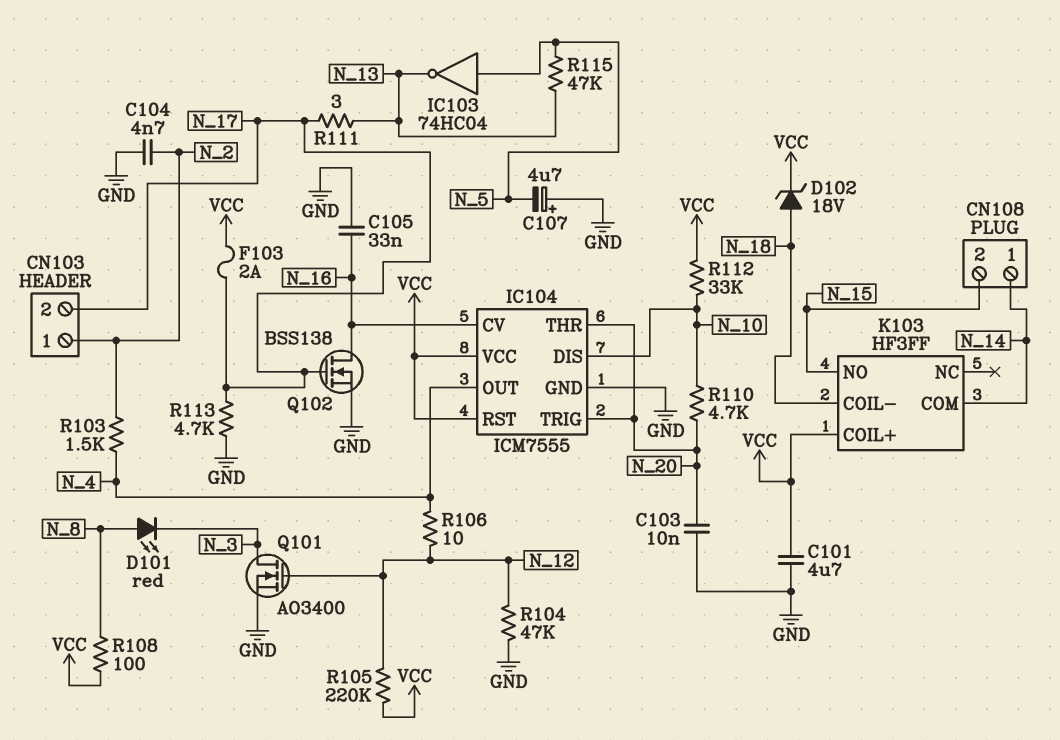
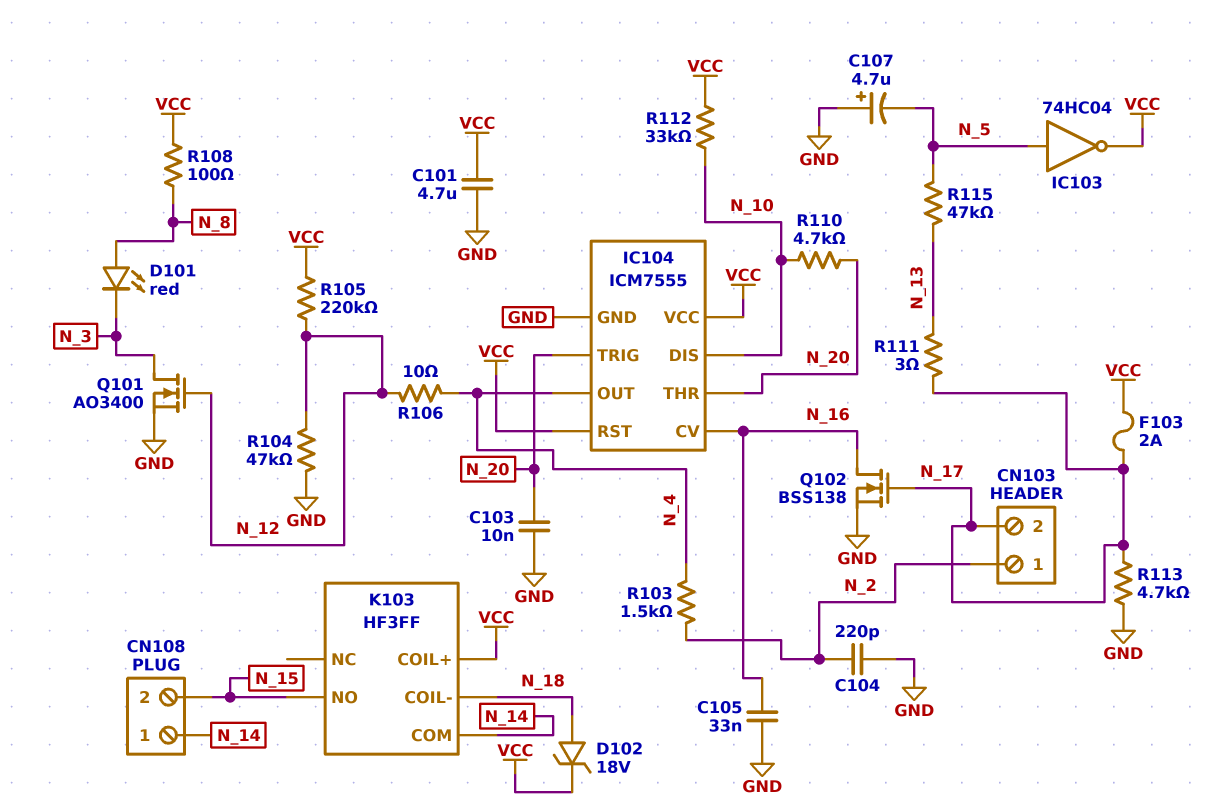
C104: 4.7nF (GND, N_2) -> 220pF (GND, N_2)
IC103: NOT 74HC04 (in N_5, out N_13) -> NOT 74HC04 (in N_5, out VCC)

